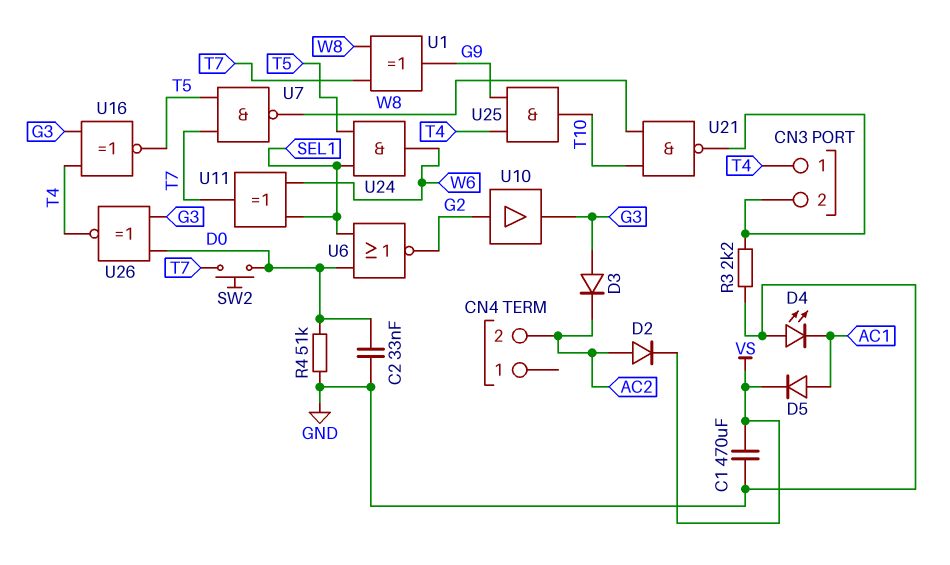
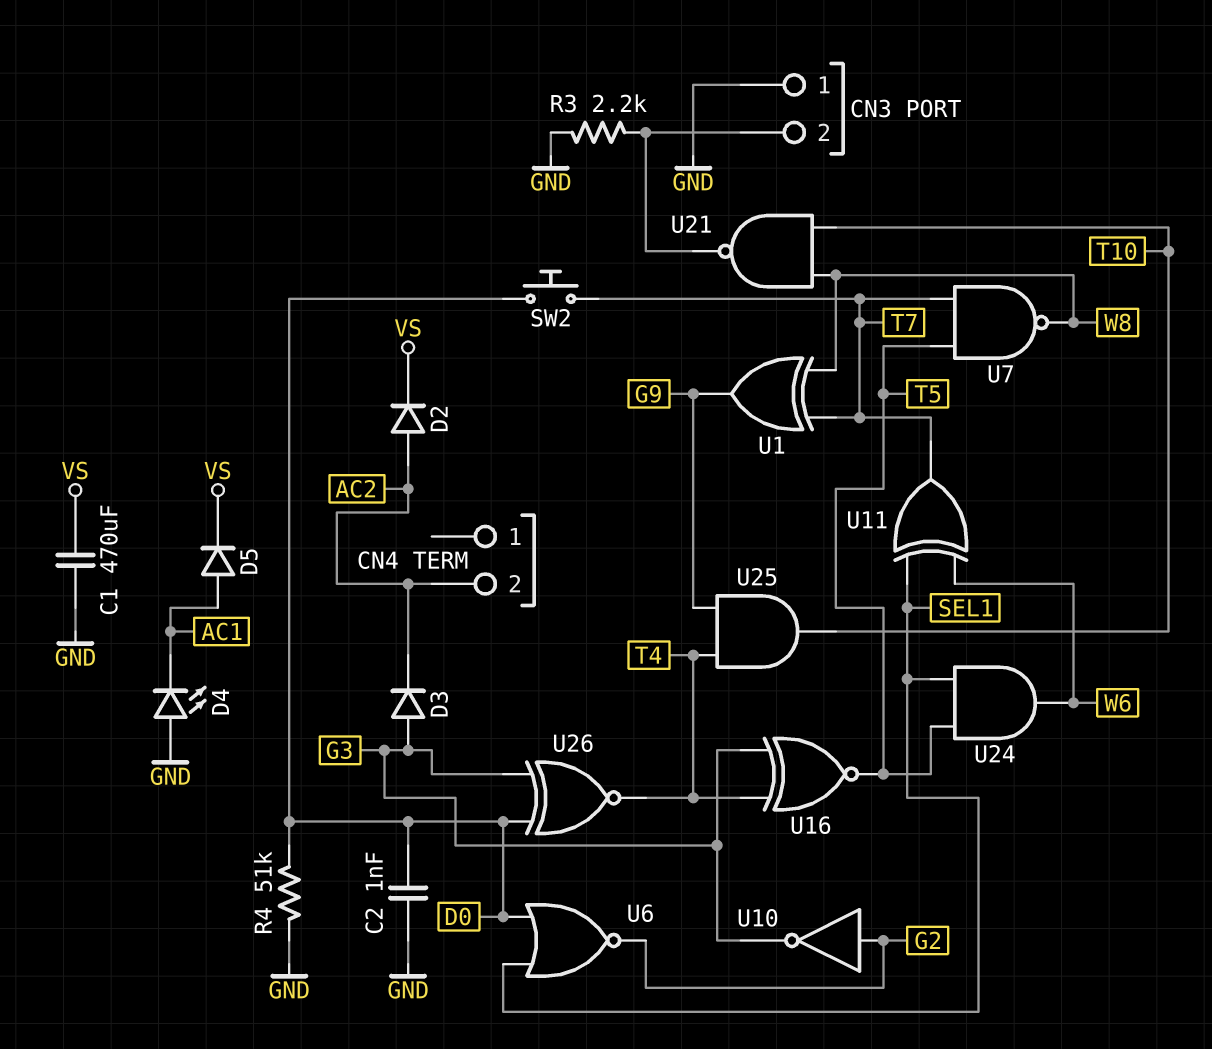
C2: 33nF (D0, GND) -> 1nF (D0, GND)
CN3 pin 1: T4 -> GND
U10: buffer (in G2, out G3) -> NOT (in G2, out G3)

